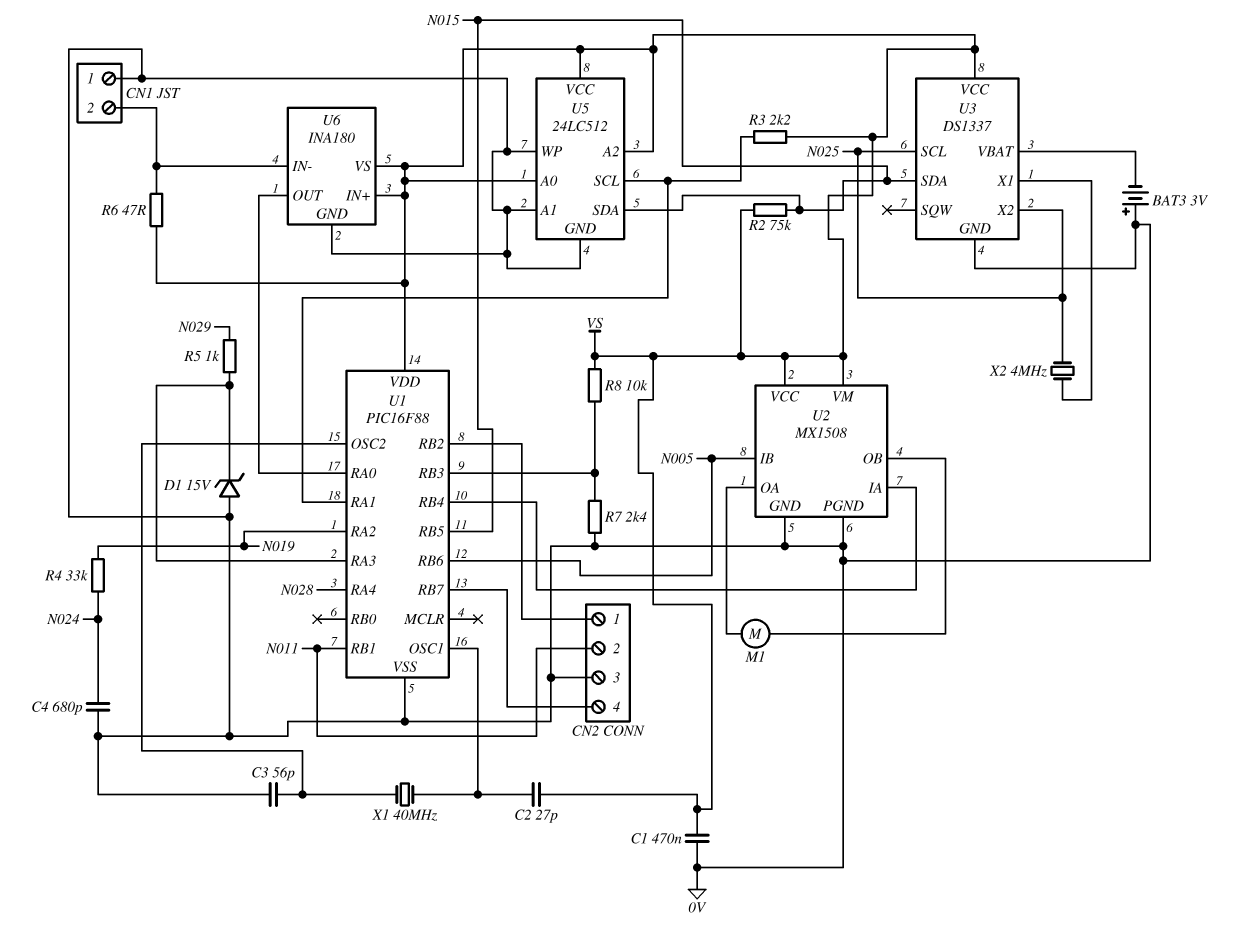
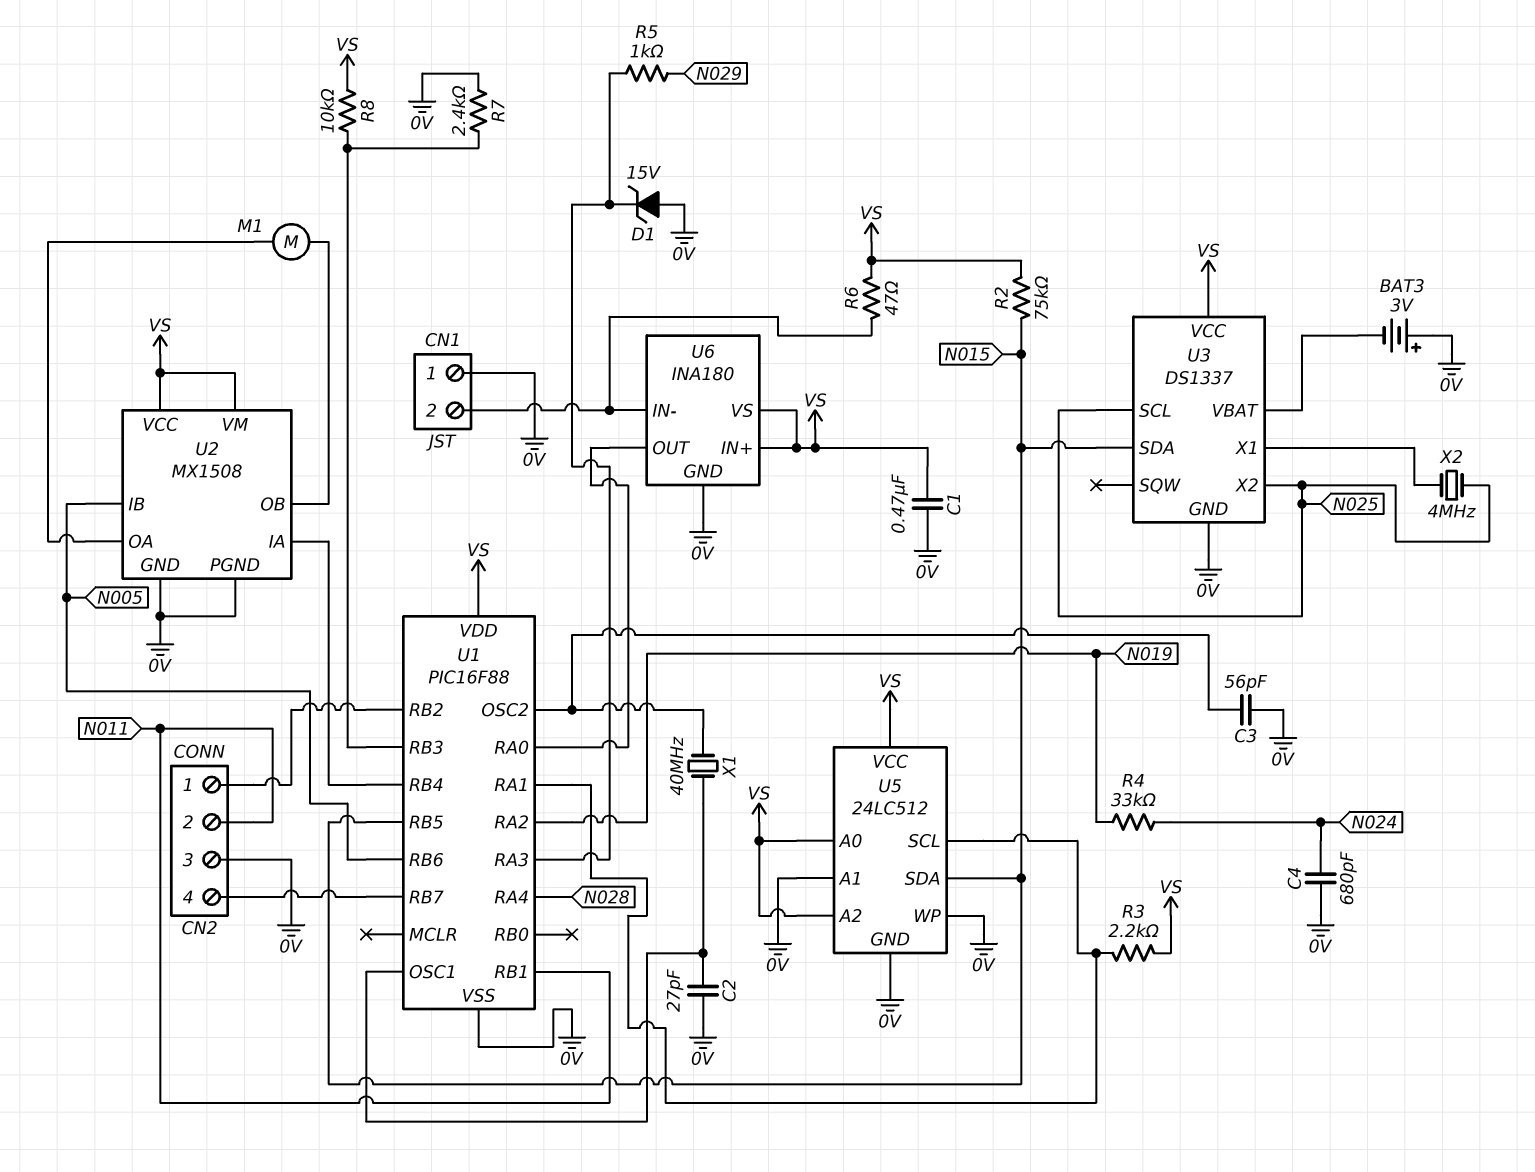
C2: 27pF (U1/OSC1, VS) -> 27pF (0V, U1/OSC1)

